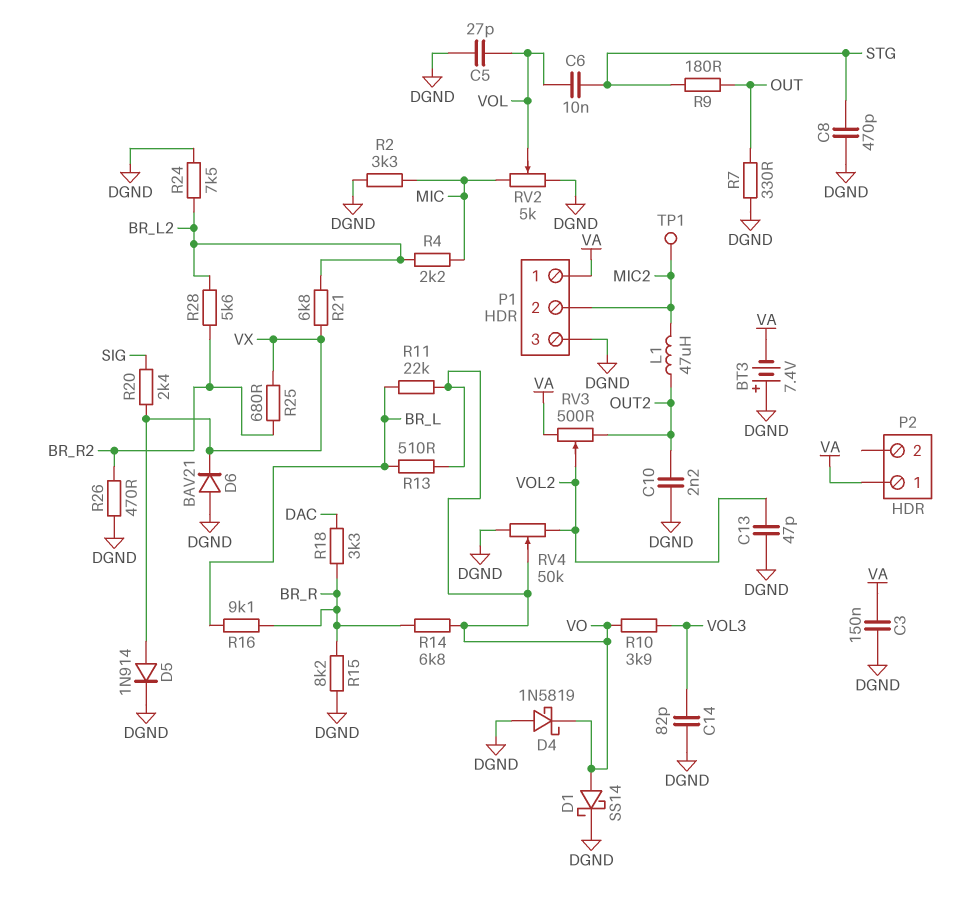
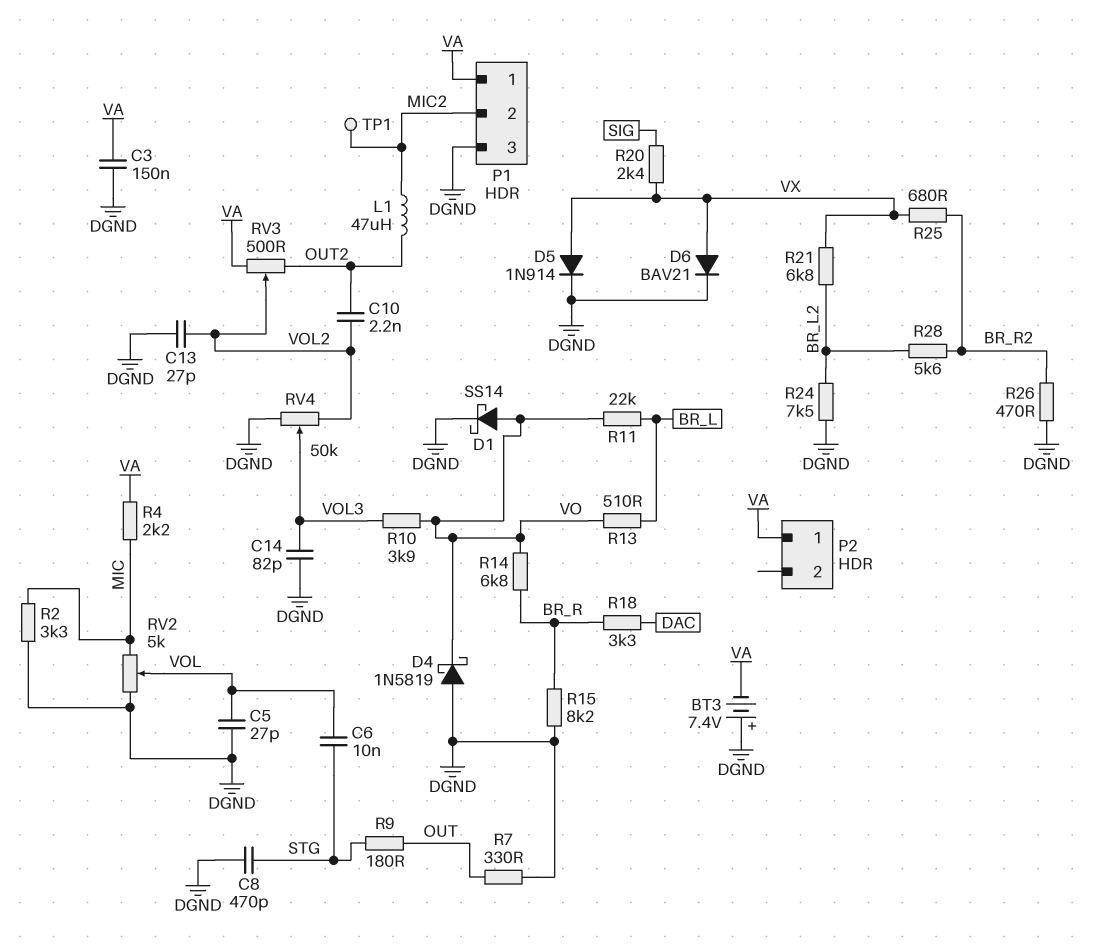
C10: 2.2nF (DGND, OUT2) -> 2.2nF (OUT2, VOL2)
C13: 47pF (DGND, VOL2) -> 27pF (DGND, VOL2)
D6: diode BAV21 (A DGND, K VX) -> diode BAV21 (A VX, K DGND)
R4: 2.2k (BR_L2, MIC) -> 2.2k (MIC, VA)
R16: 9.1k (BR_L, BR_R) -> none
RV4: 50k (DGND, VOL2, wiper VO) -> 50k (DGND, VOL2, wiper VOL3)

